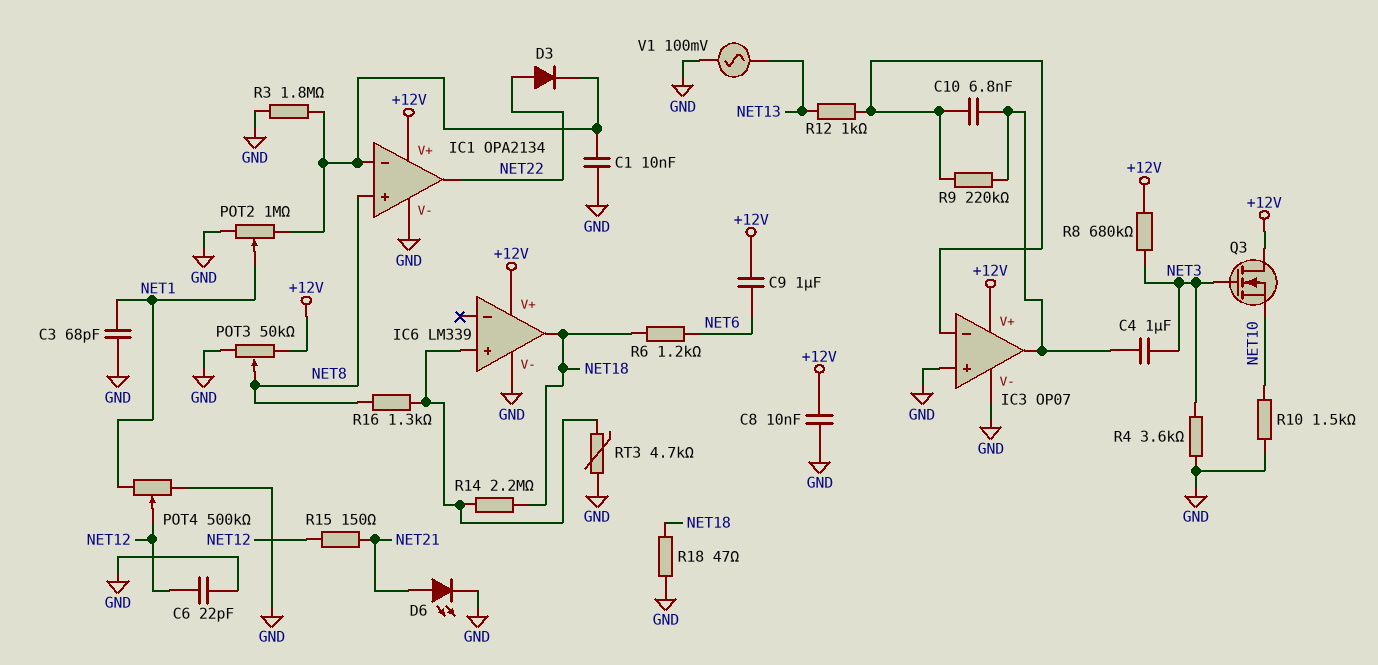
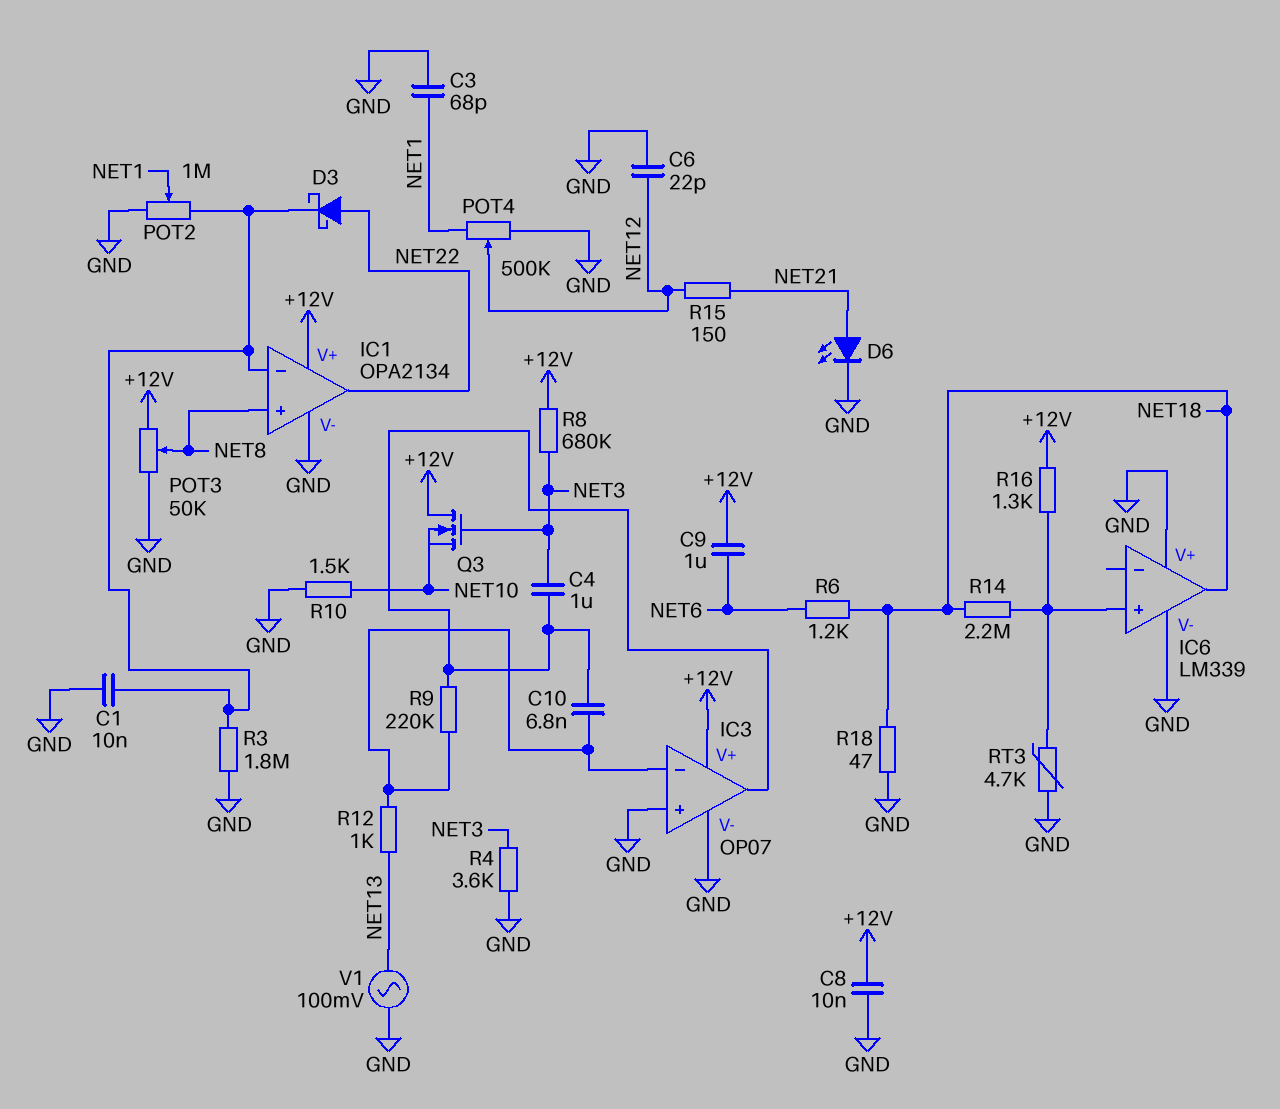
D3: diode (A NET22, K IC1/in-) -> schottky (A NET22, K IC1/in-)
IC6 pin V+: +12V -> GND
R16: 1.3k (IC6/in+, NET8) -> 1.3k (+12V, IC6/in+)

